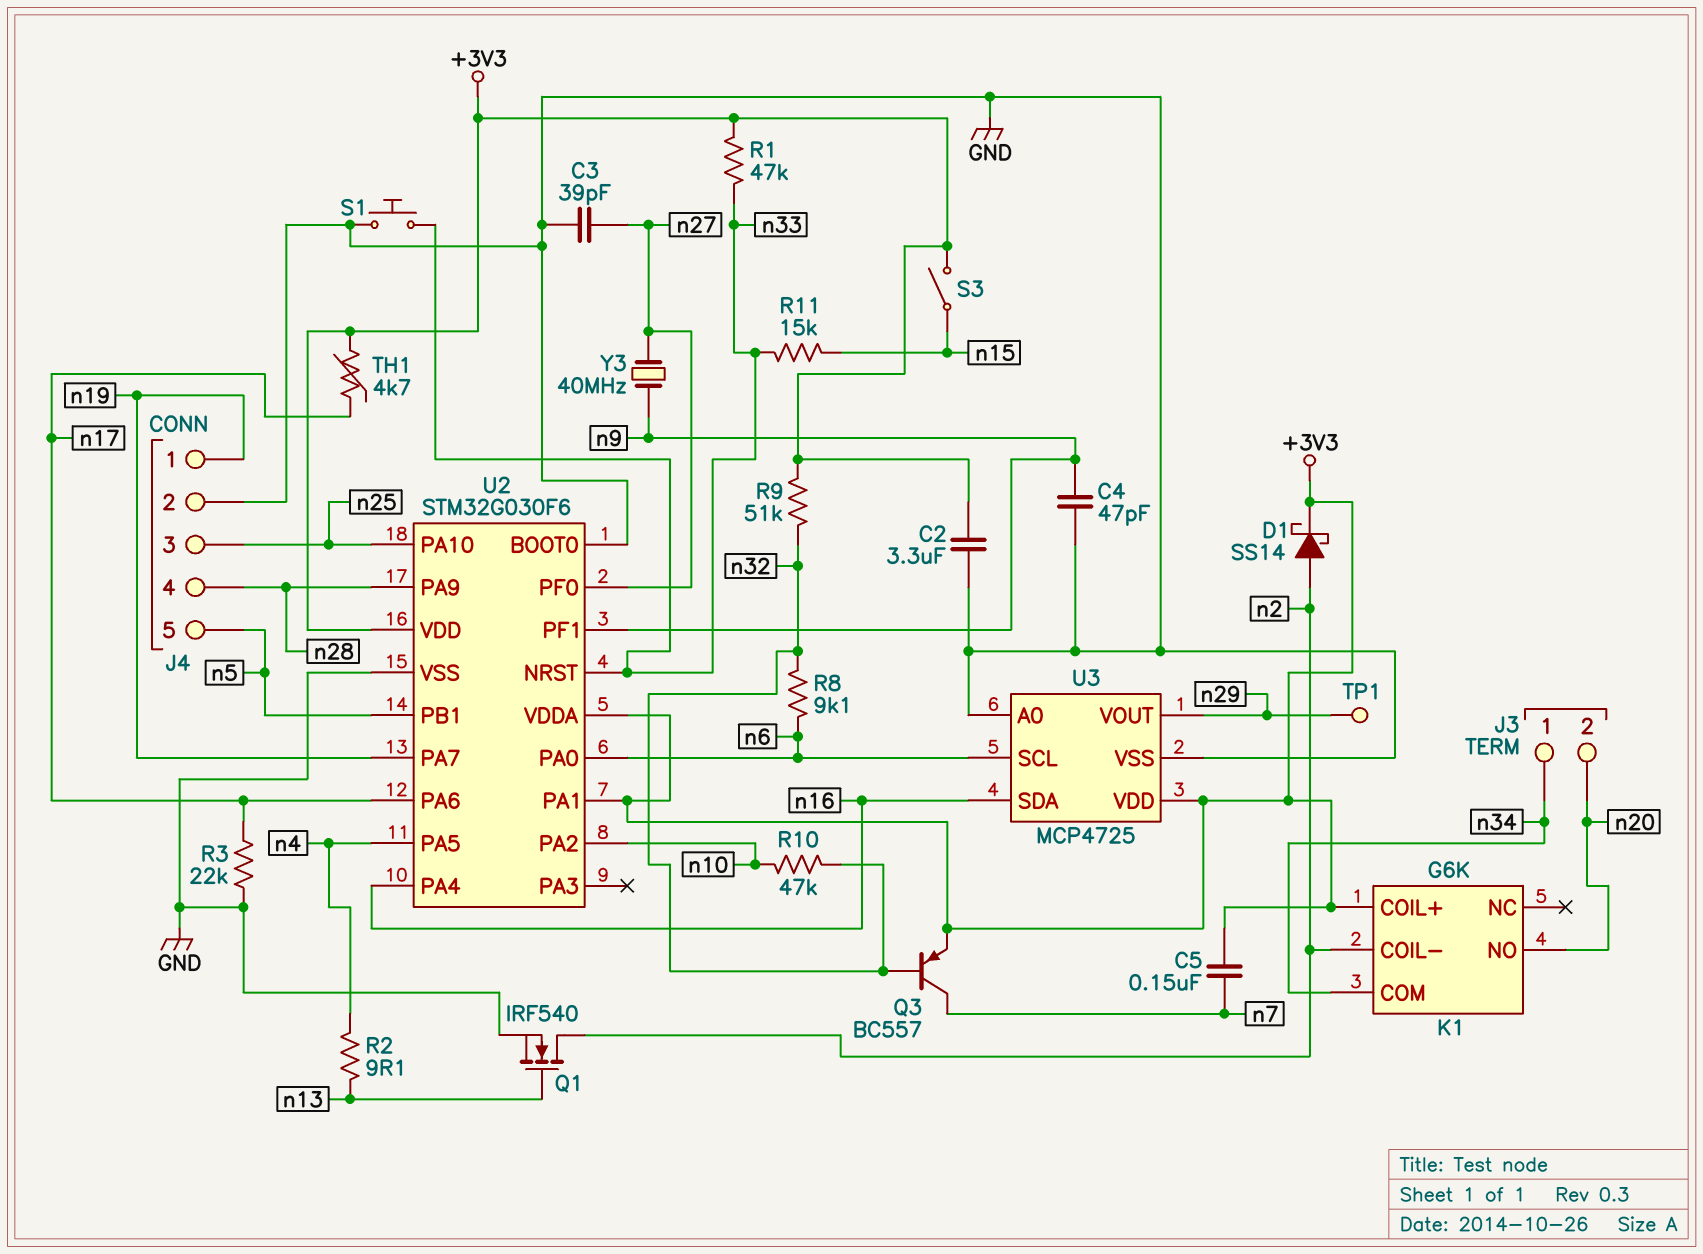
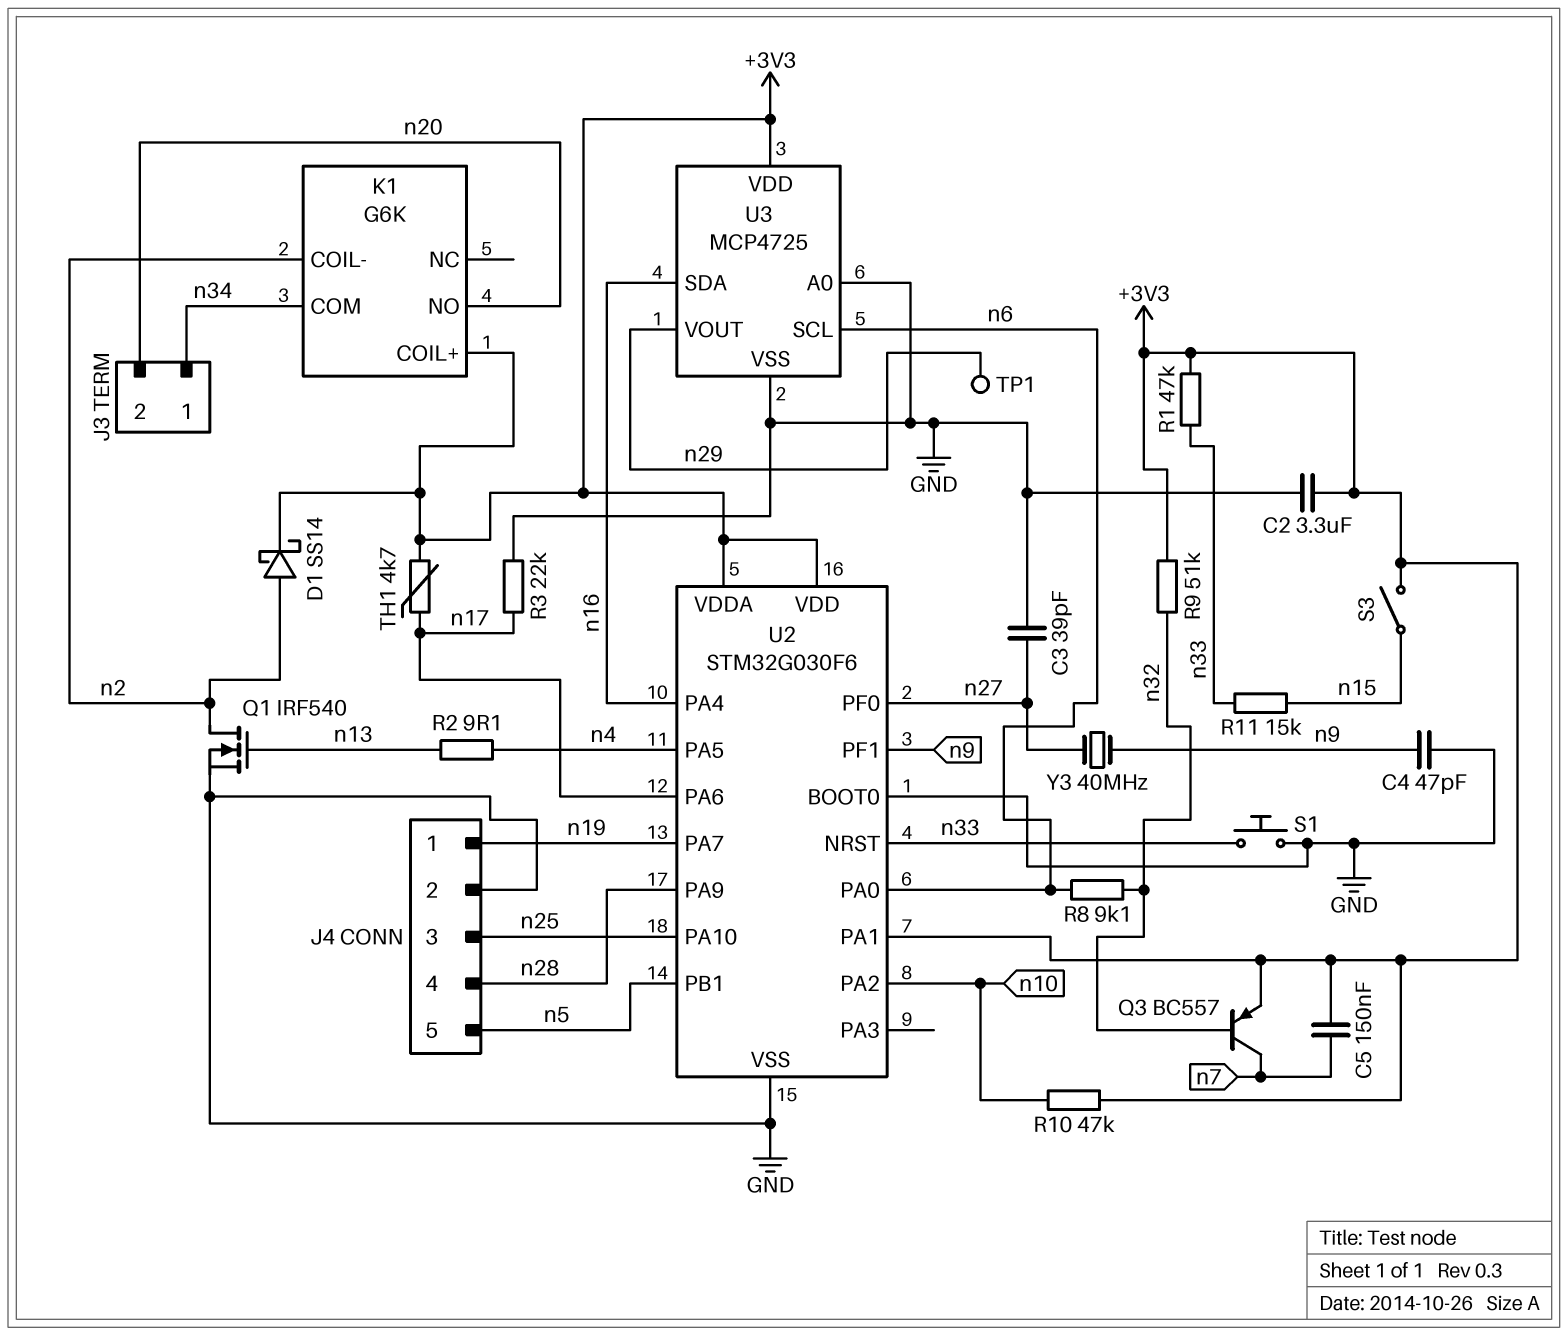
R10: 47k (n10, n32) -> 47k (+3V3, n10)

